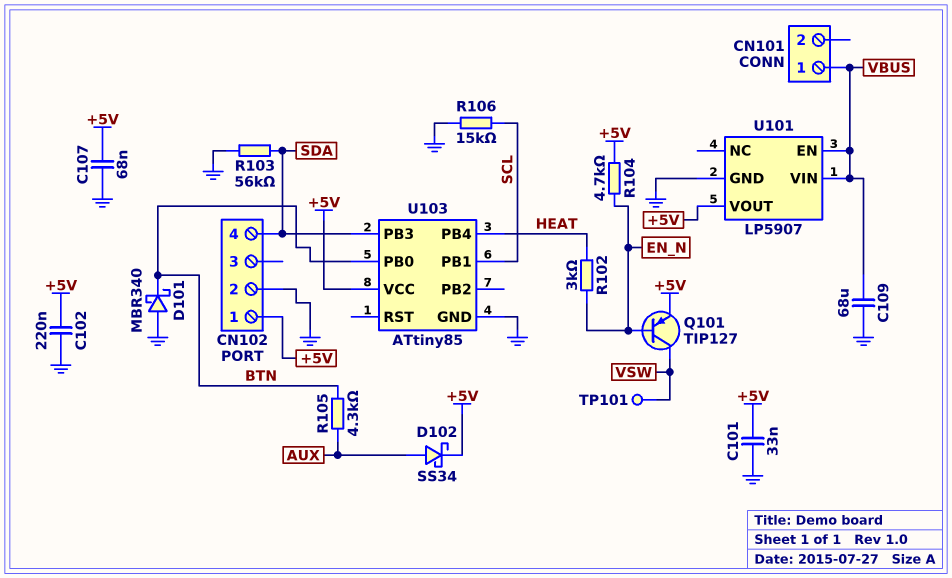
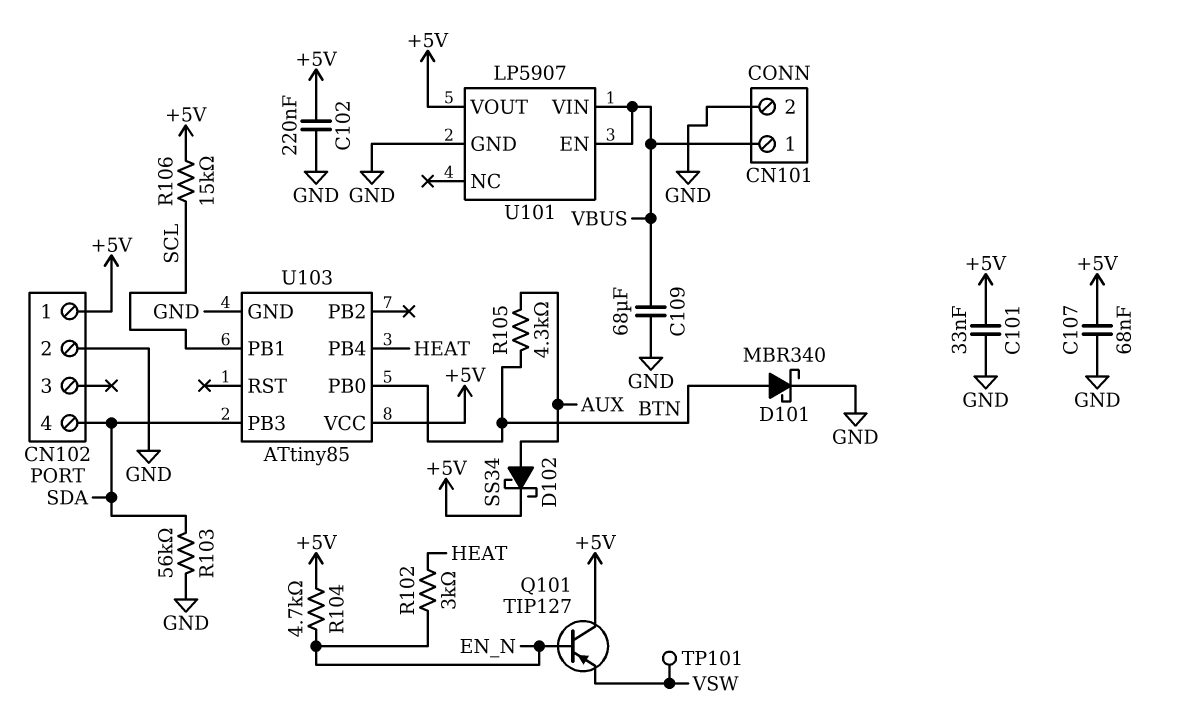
CN101 pin 2: none -> GND
D101: schottky MBR340 (A GND, K BTN) -> schottky MBR340 (A BTN, K GND)
Q101: PNP TIP127 (B EN_N, C VSW, E +5V) -> PNP TIP127 (B EN_N, C +5V, E VSW)
R106: 15k (GND, SCL) -> 15k (+5V, SCL)

